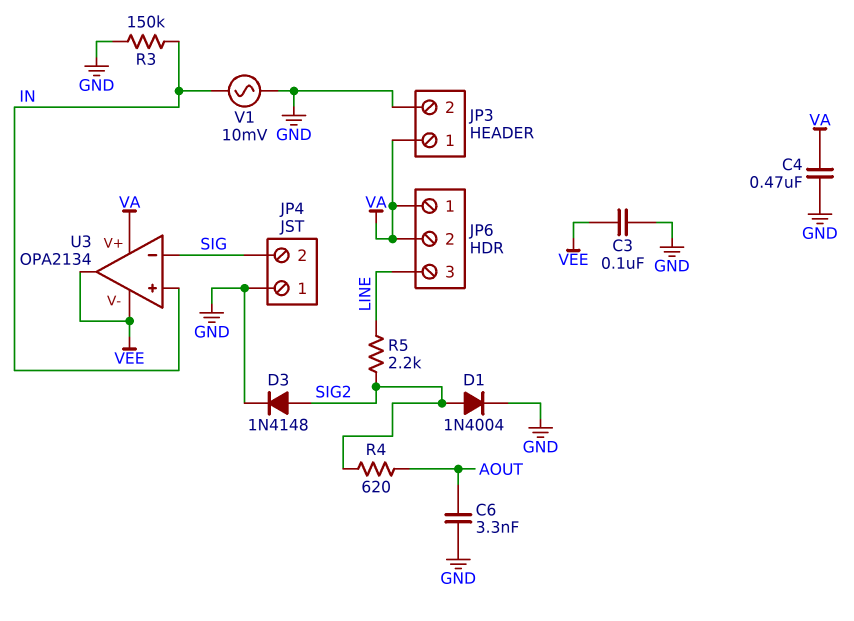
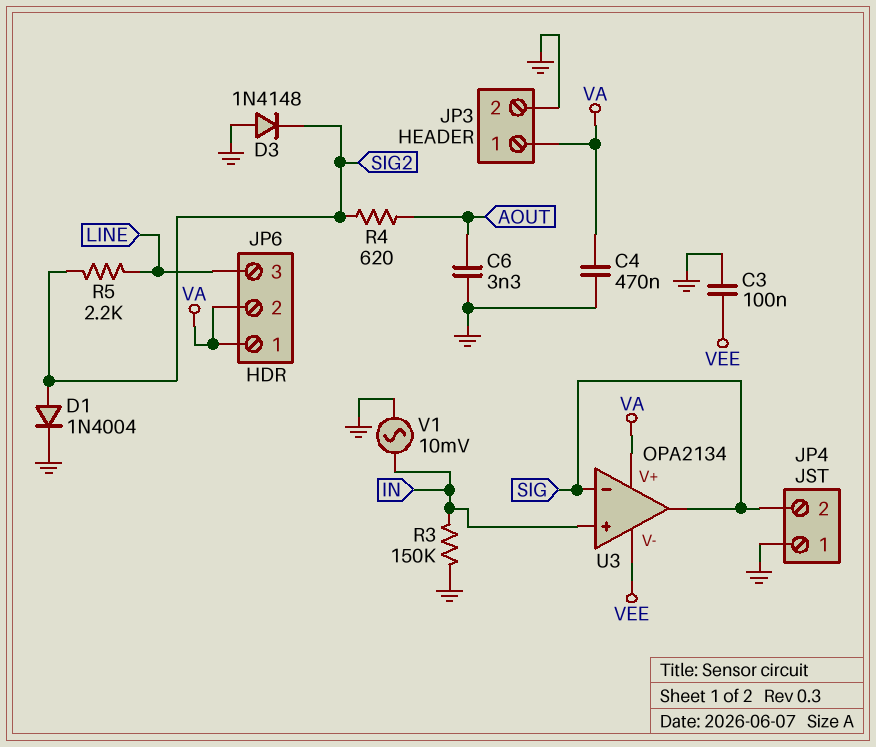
D3: diode 1N4148 (A SIG2, K GND) -> diode 1N4148 (A GND, K SIG2)
U3 pin out: VEE -> SIG

